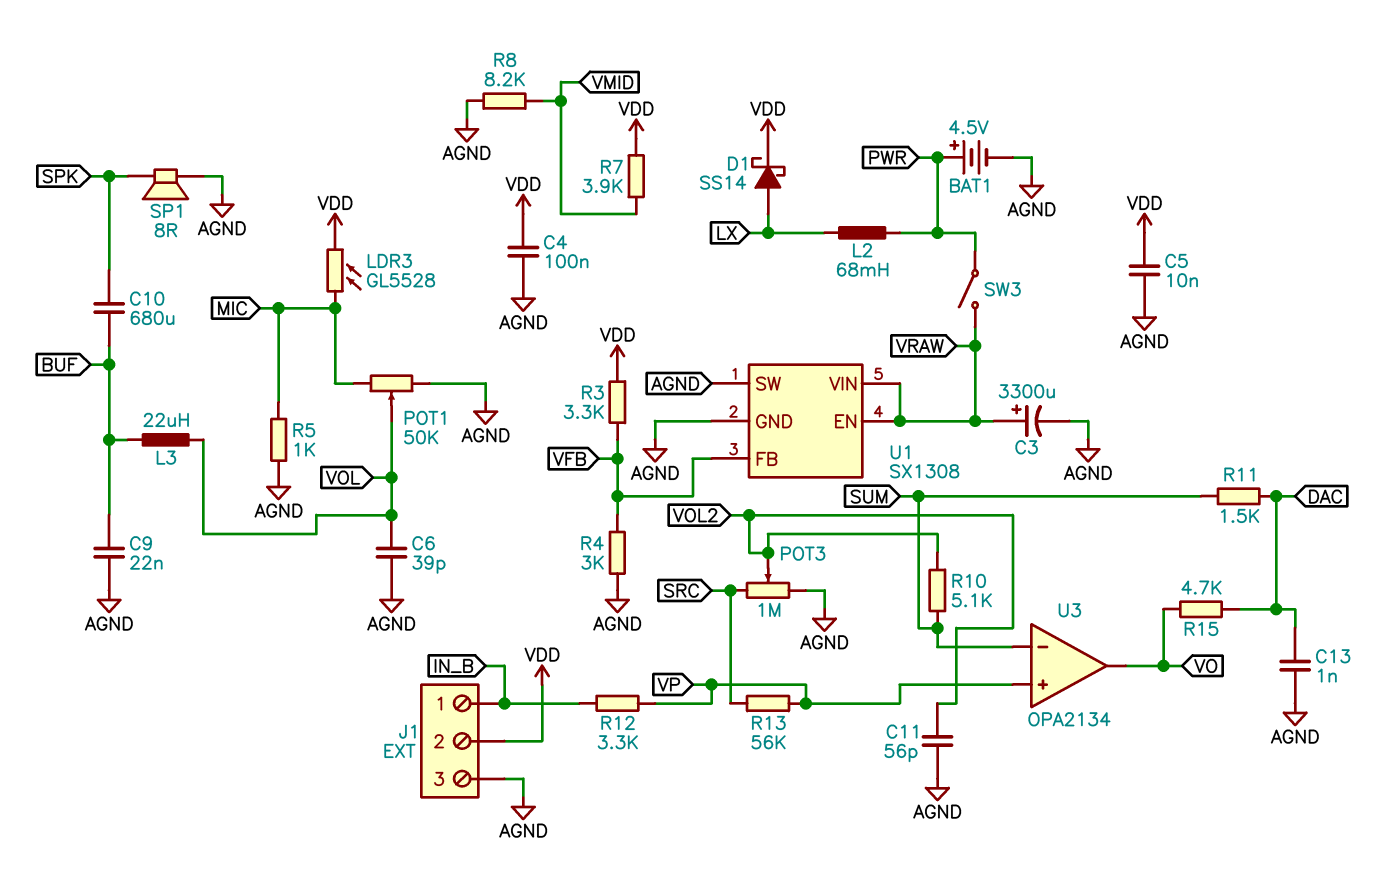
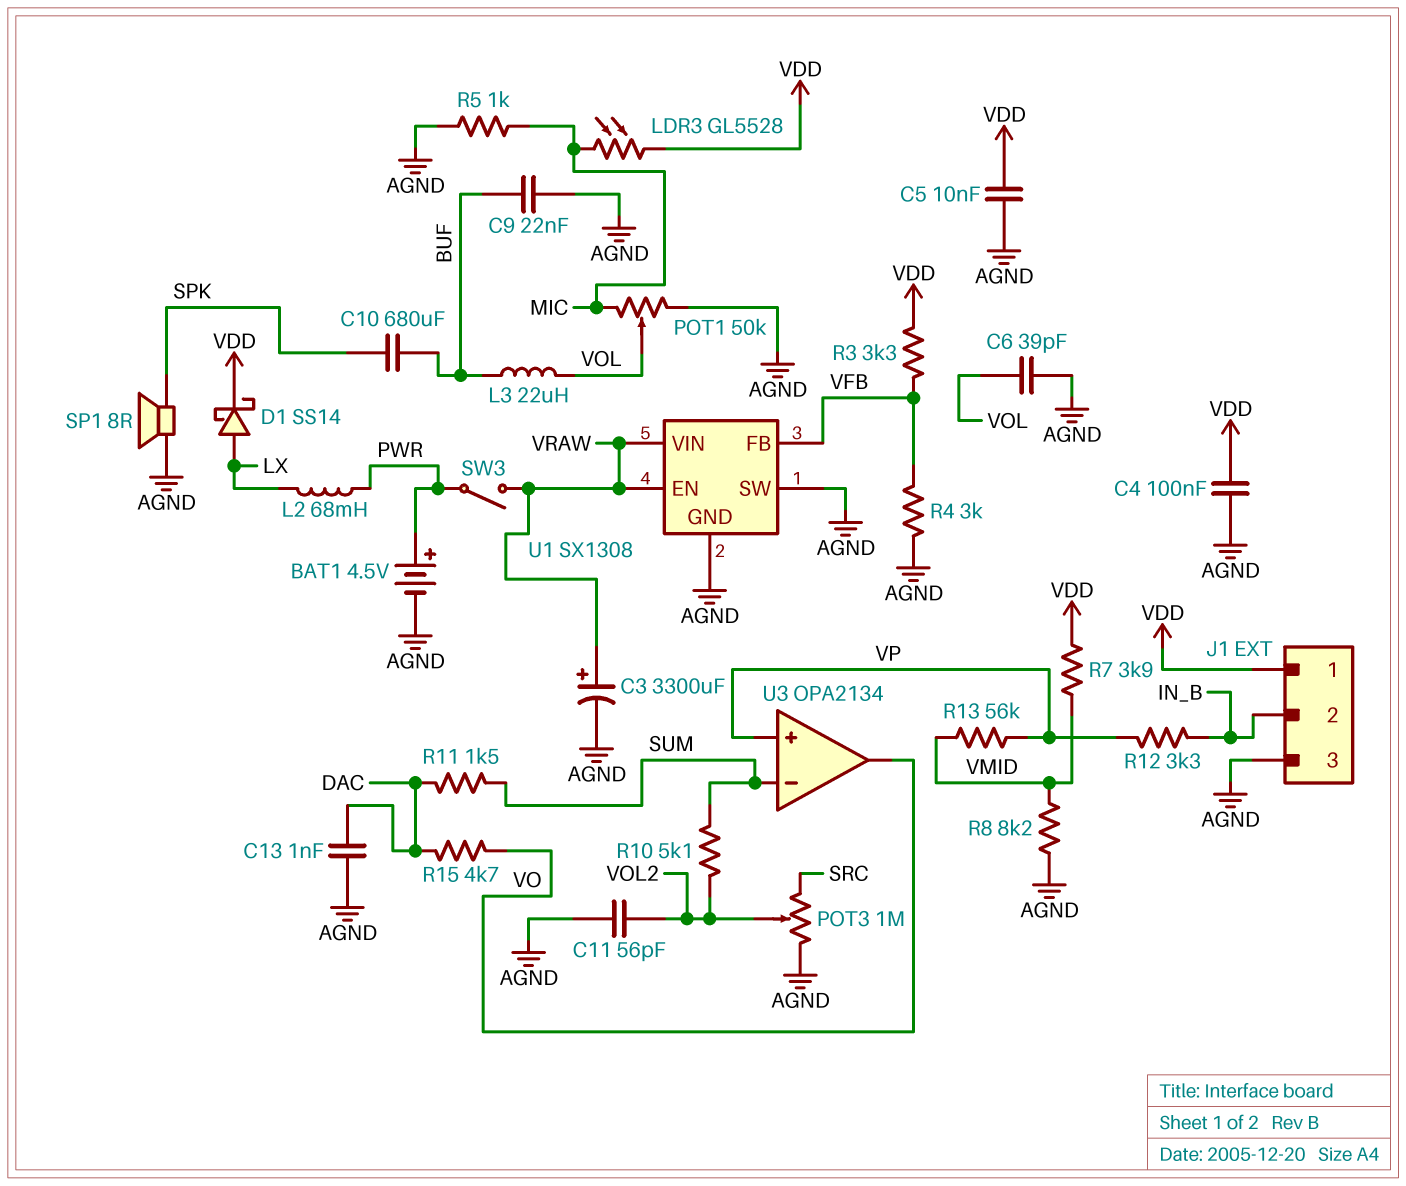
J1 pin 1: IN_B -> VDD
J1 pin 2: VDD -> IN_B
R13: 56k (SRC, VP) -> 56k (VMID, VP)

